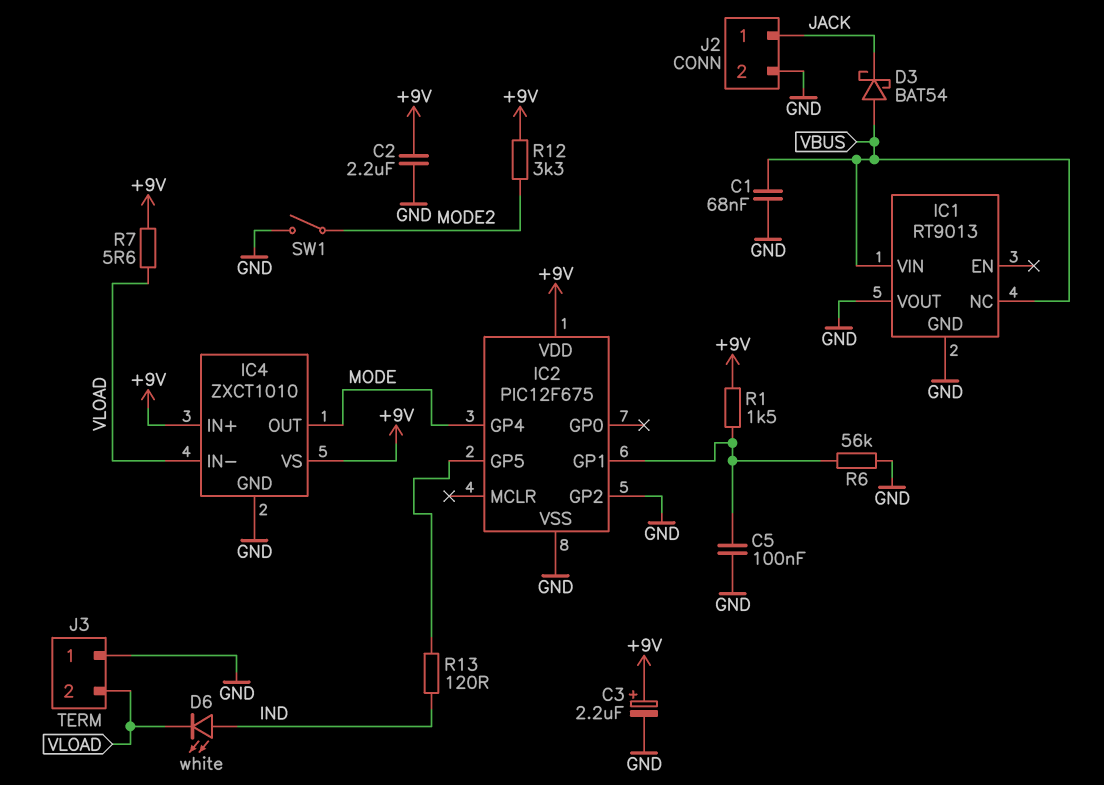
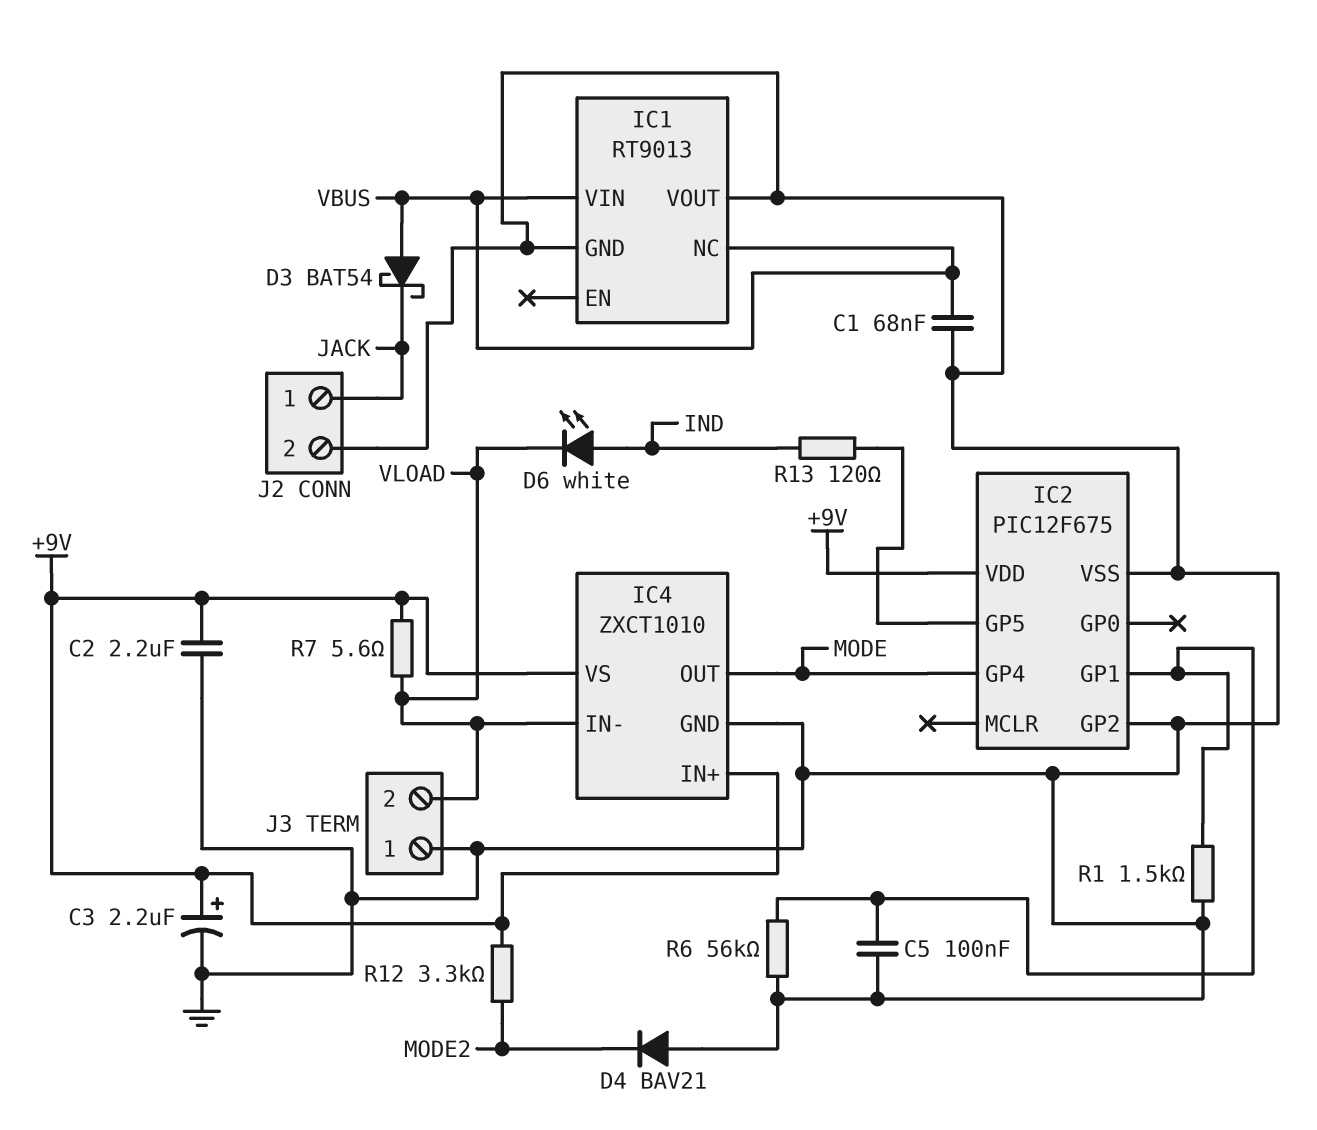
D4: none -> diode BAV21 (A GND, K MODE2)
R1: 1.5k (+9V, IC2/GP1) -> 1.5k (GND, IC2/GP1)
SW1: switch (GND, MODE2) -> none

